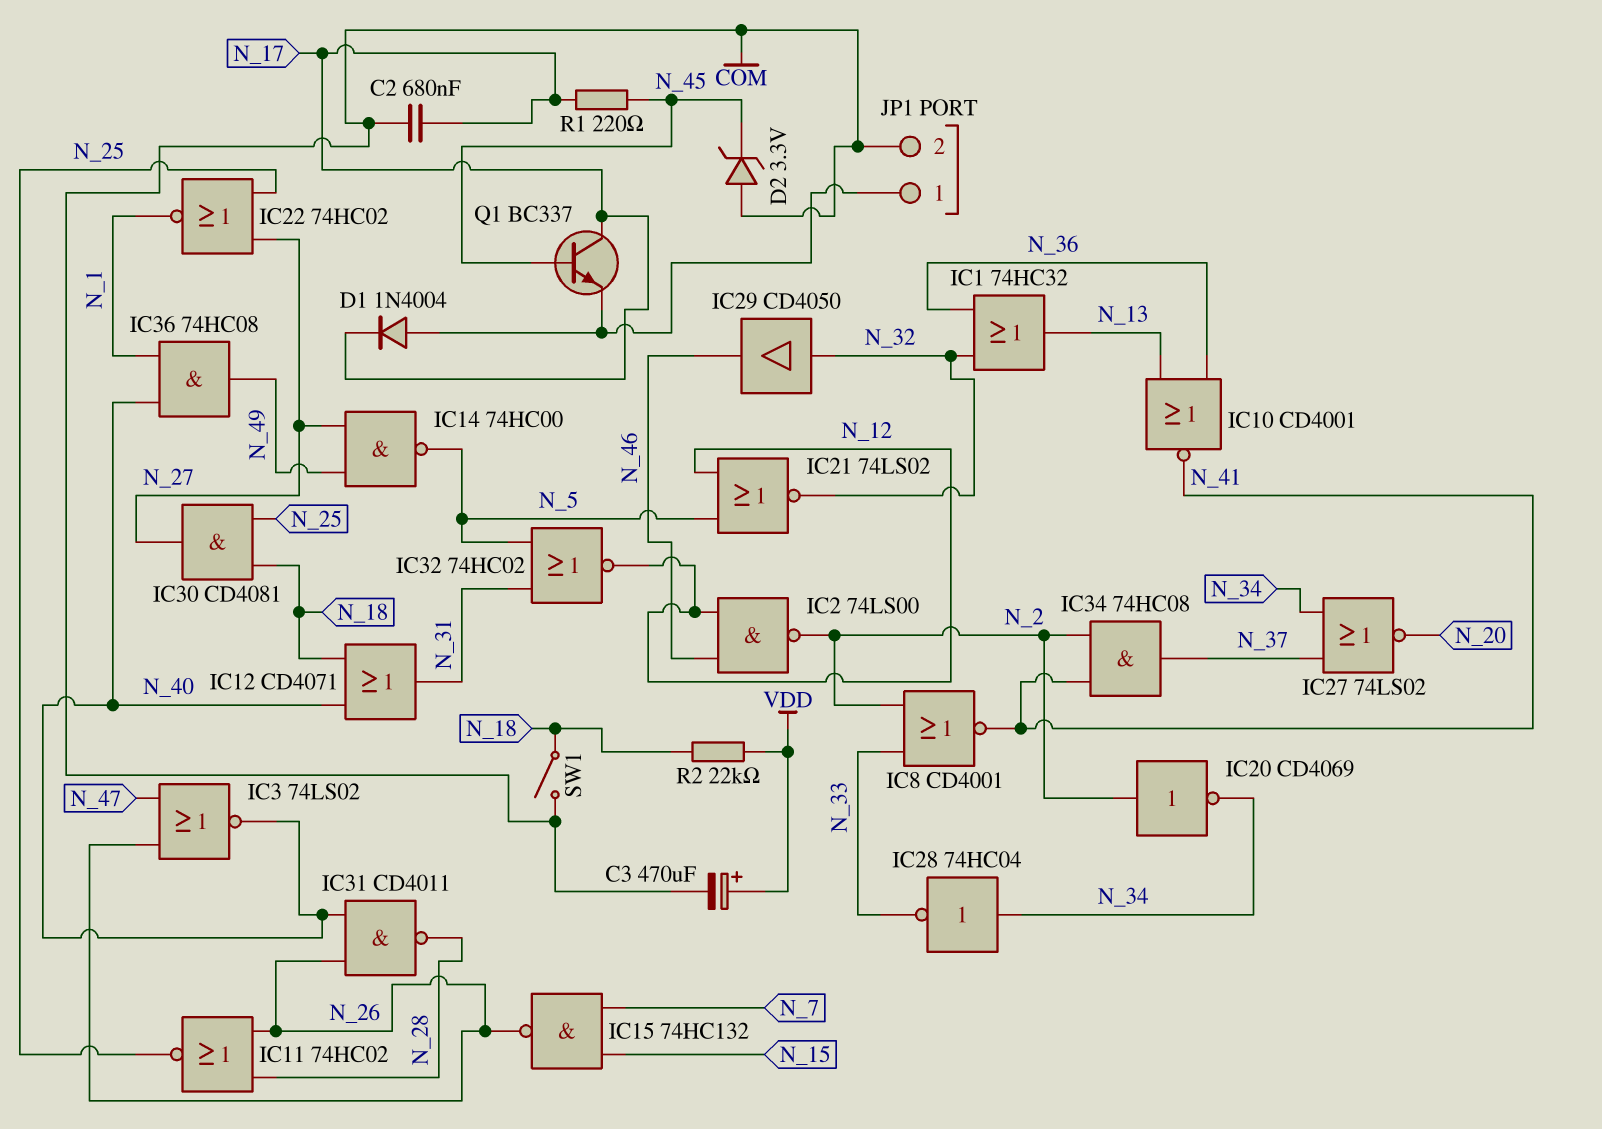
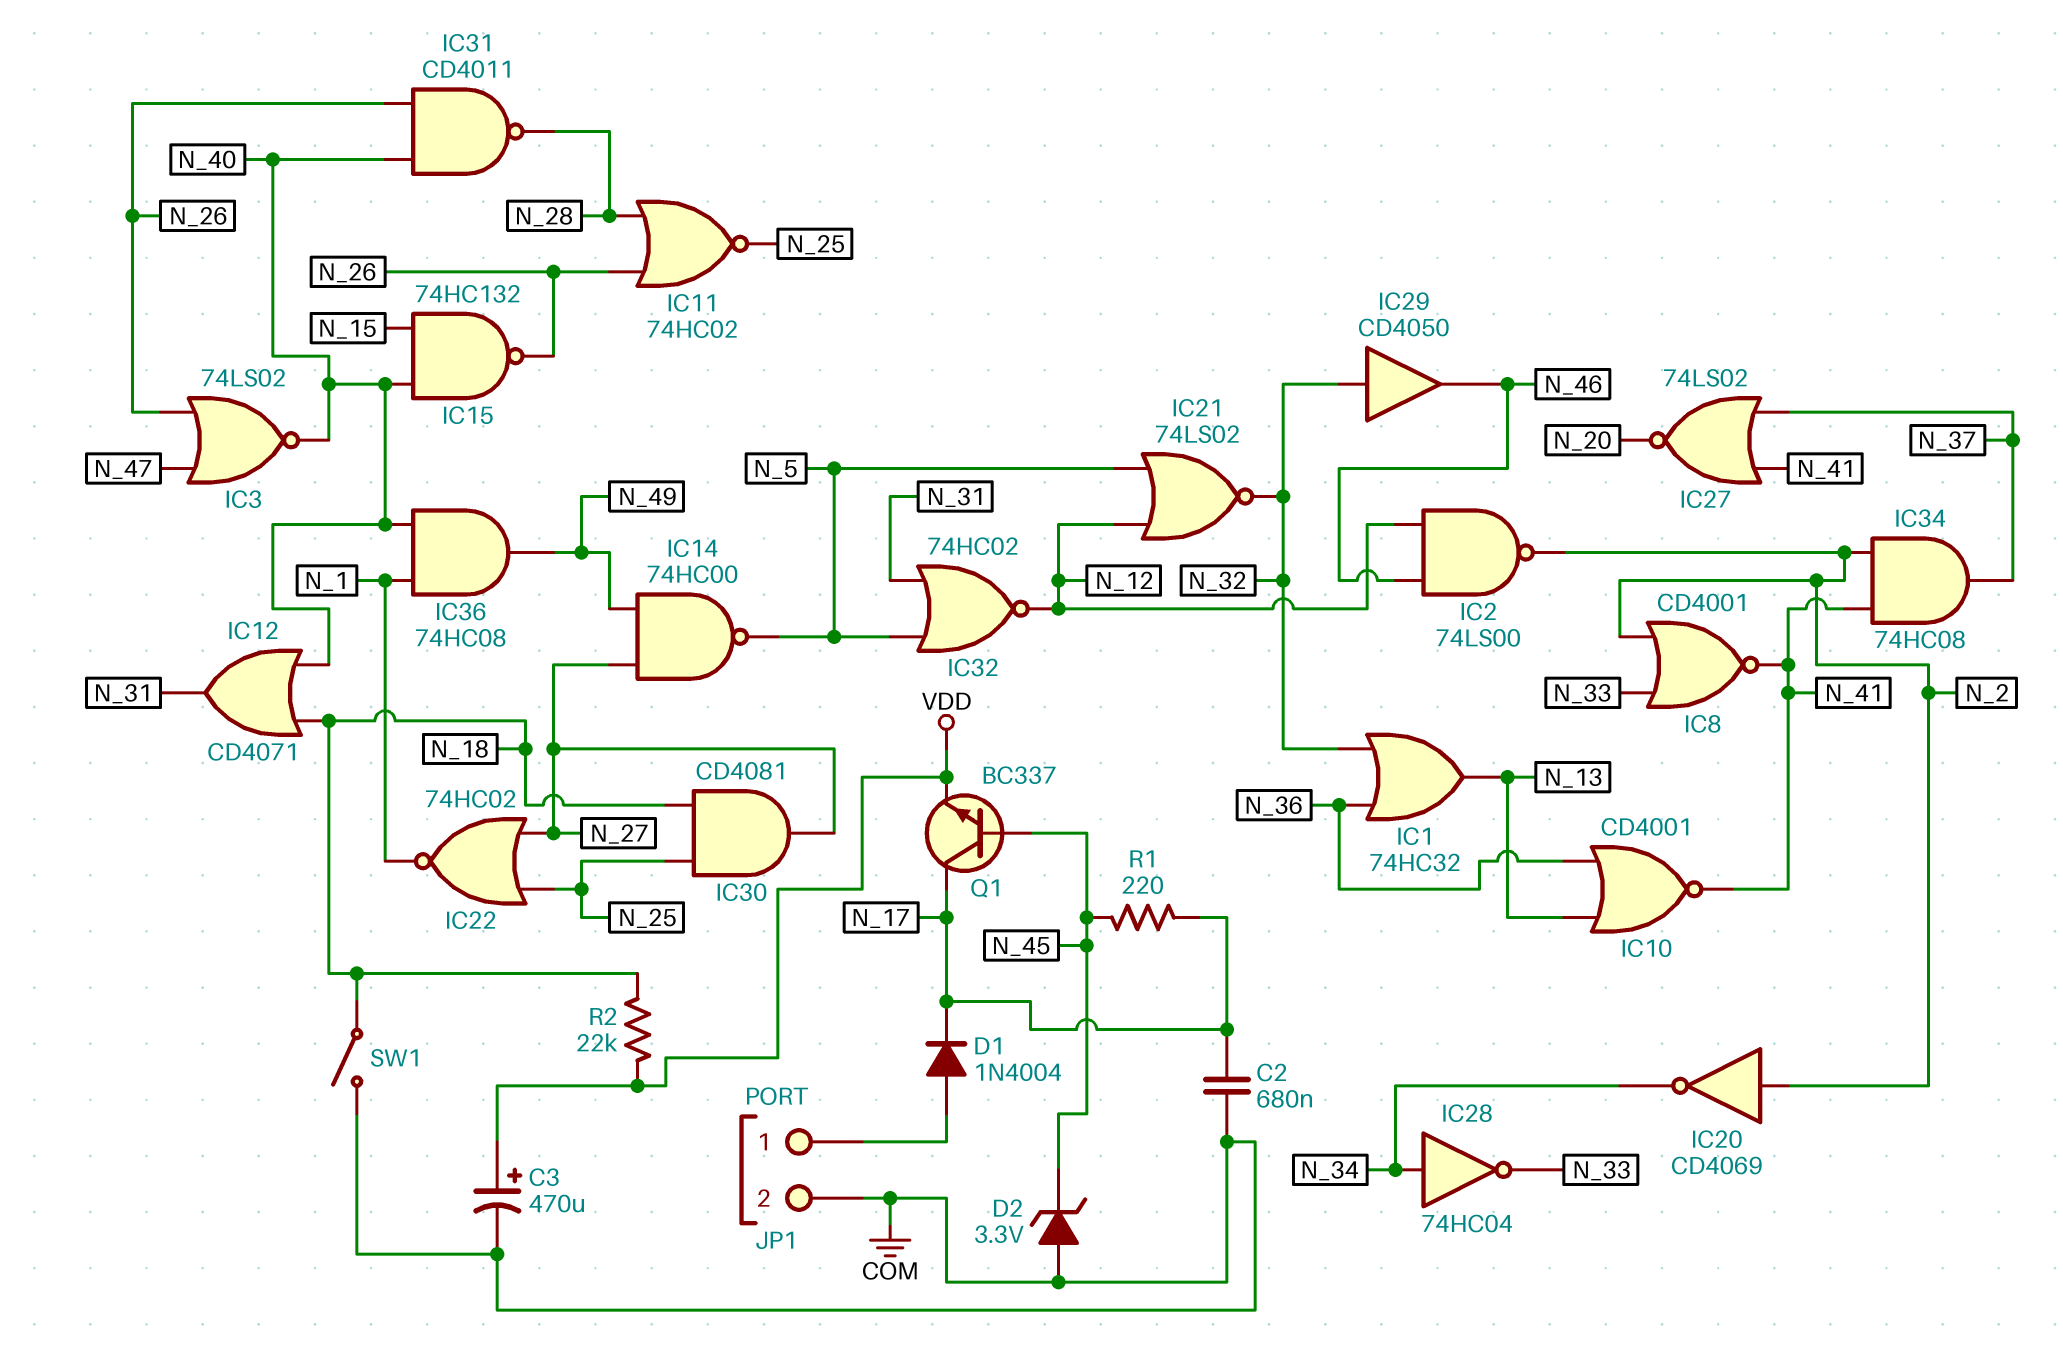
IC15: NAND 74HC132 (in N_7, in N_15, out N_26) -> NAND 74HC132 (in N_15, in N_40, out N_26)
IC27: NOR 74LS02 (in N_34, in N_37, out N_20) -> NOR 74LS02 (in N_37, in N_41, out N_20)
Q1: NPN BC337 (B N_45, C N_17, E JP1/1) -> NPN BC337 (B N_45, C N_17, E VDD)

